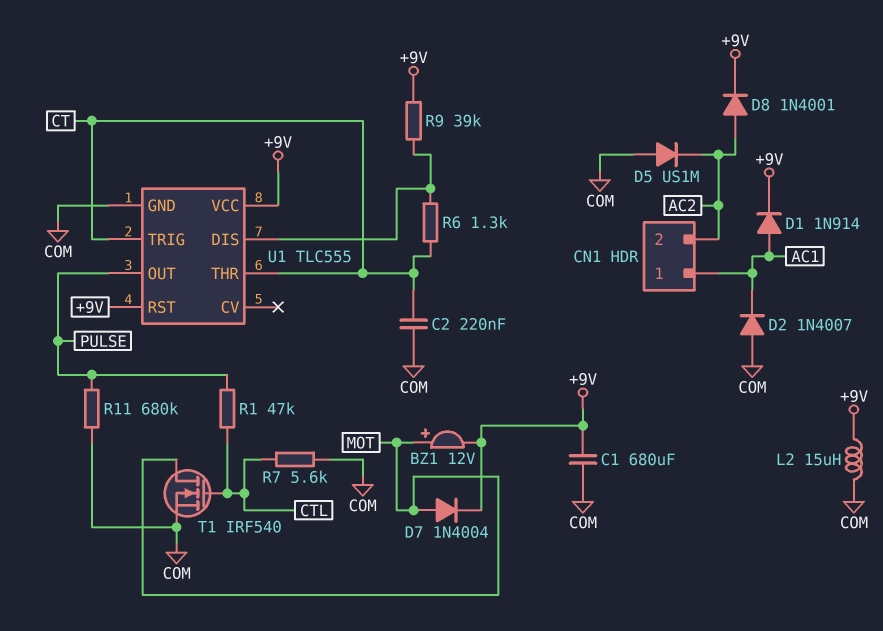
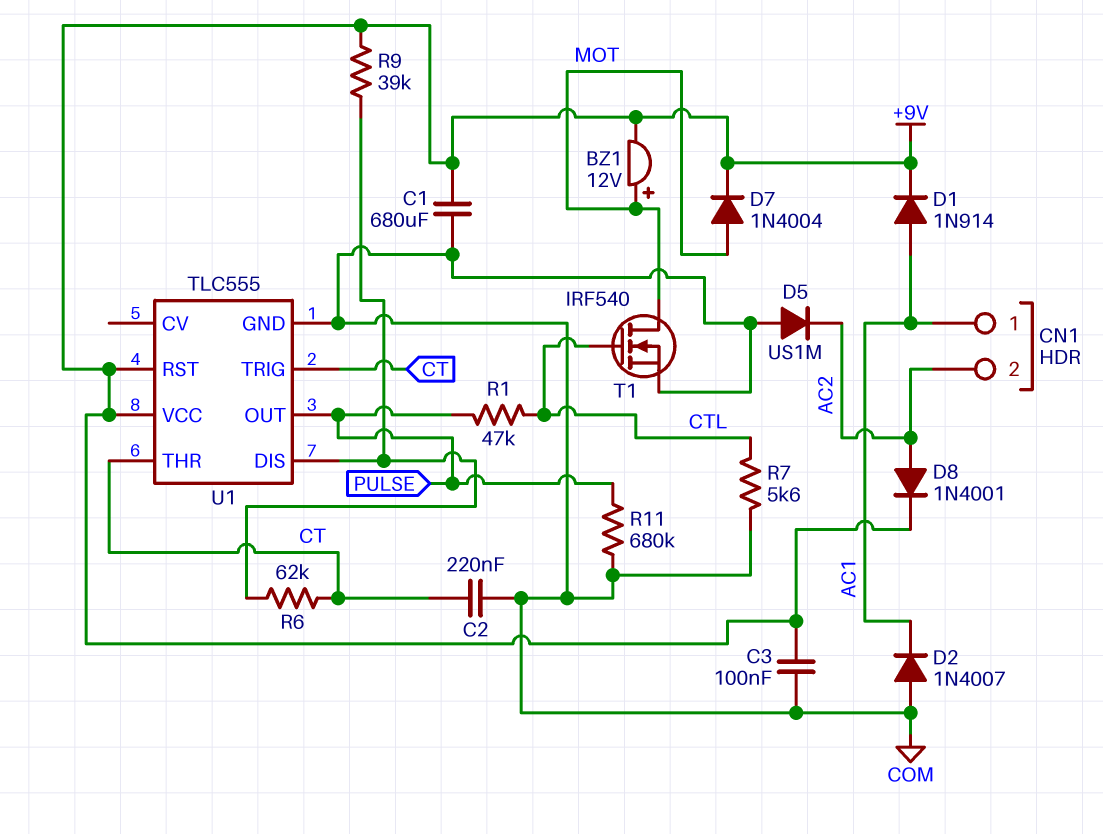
C3: none -> 100nF (+9V, COM)
L2: 15uH (+9V, COM) -> none
R6: 1.3k (CT, U1/DIS) -> 62k (CT, U1/DIS)

